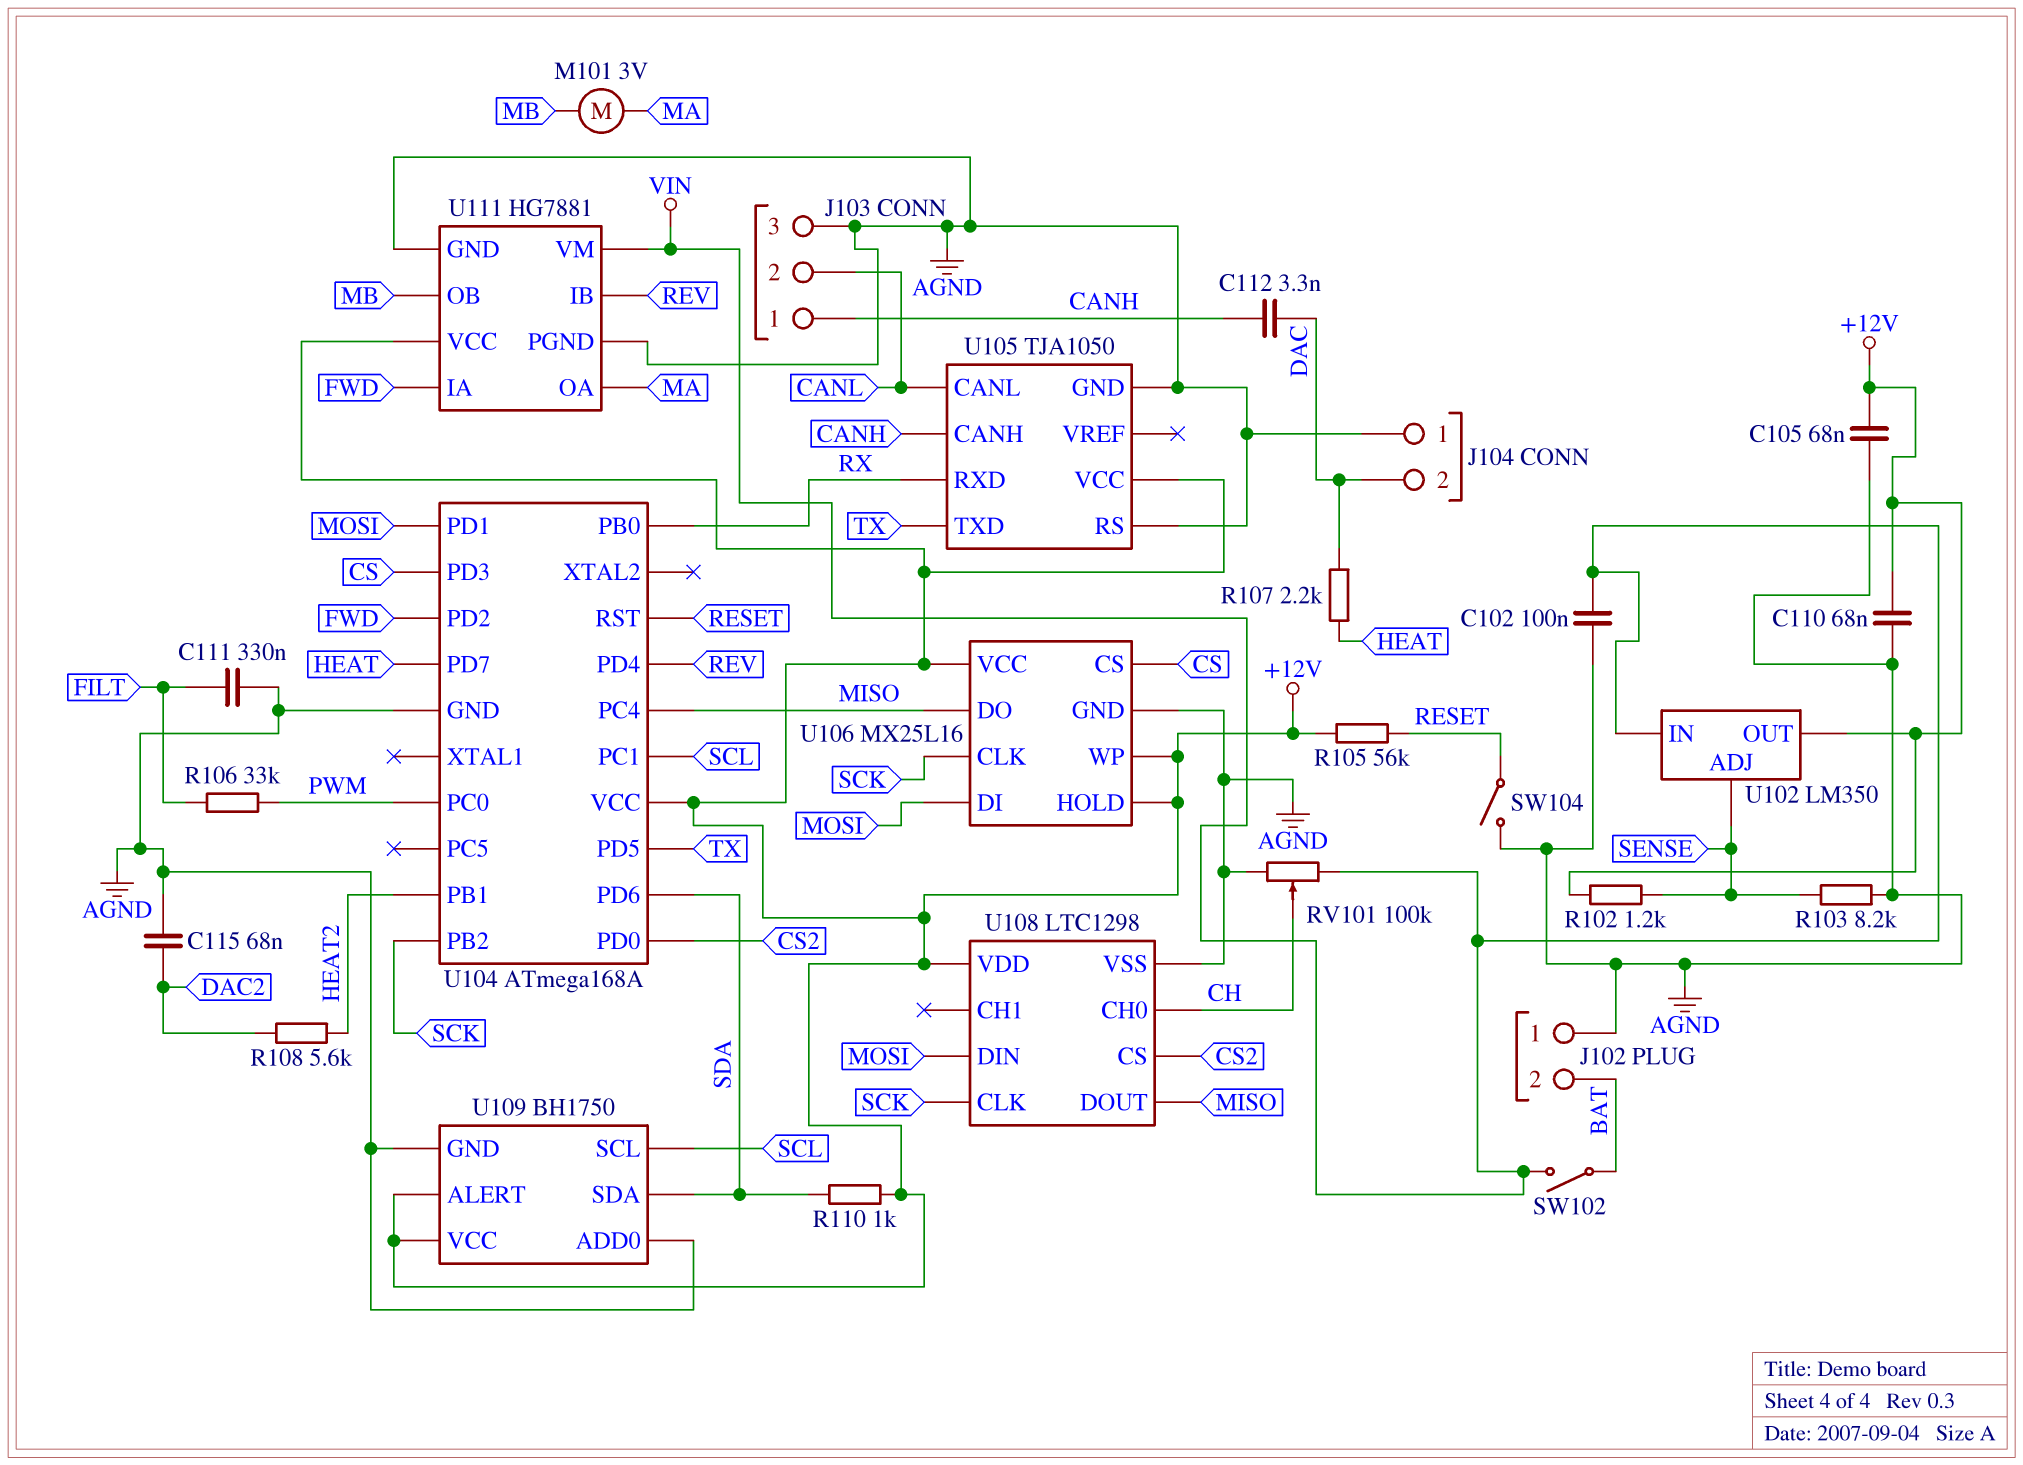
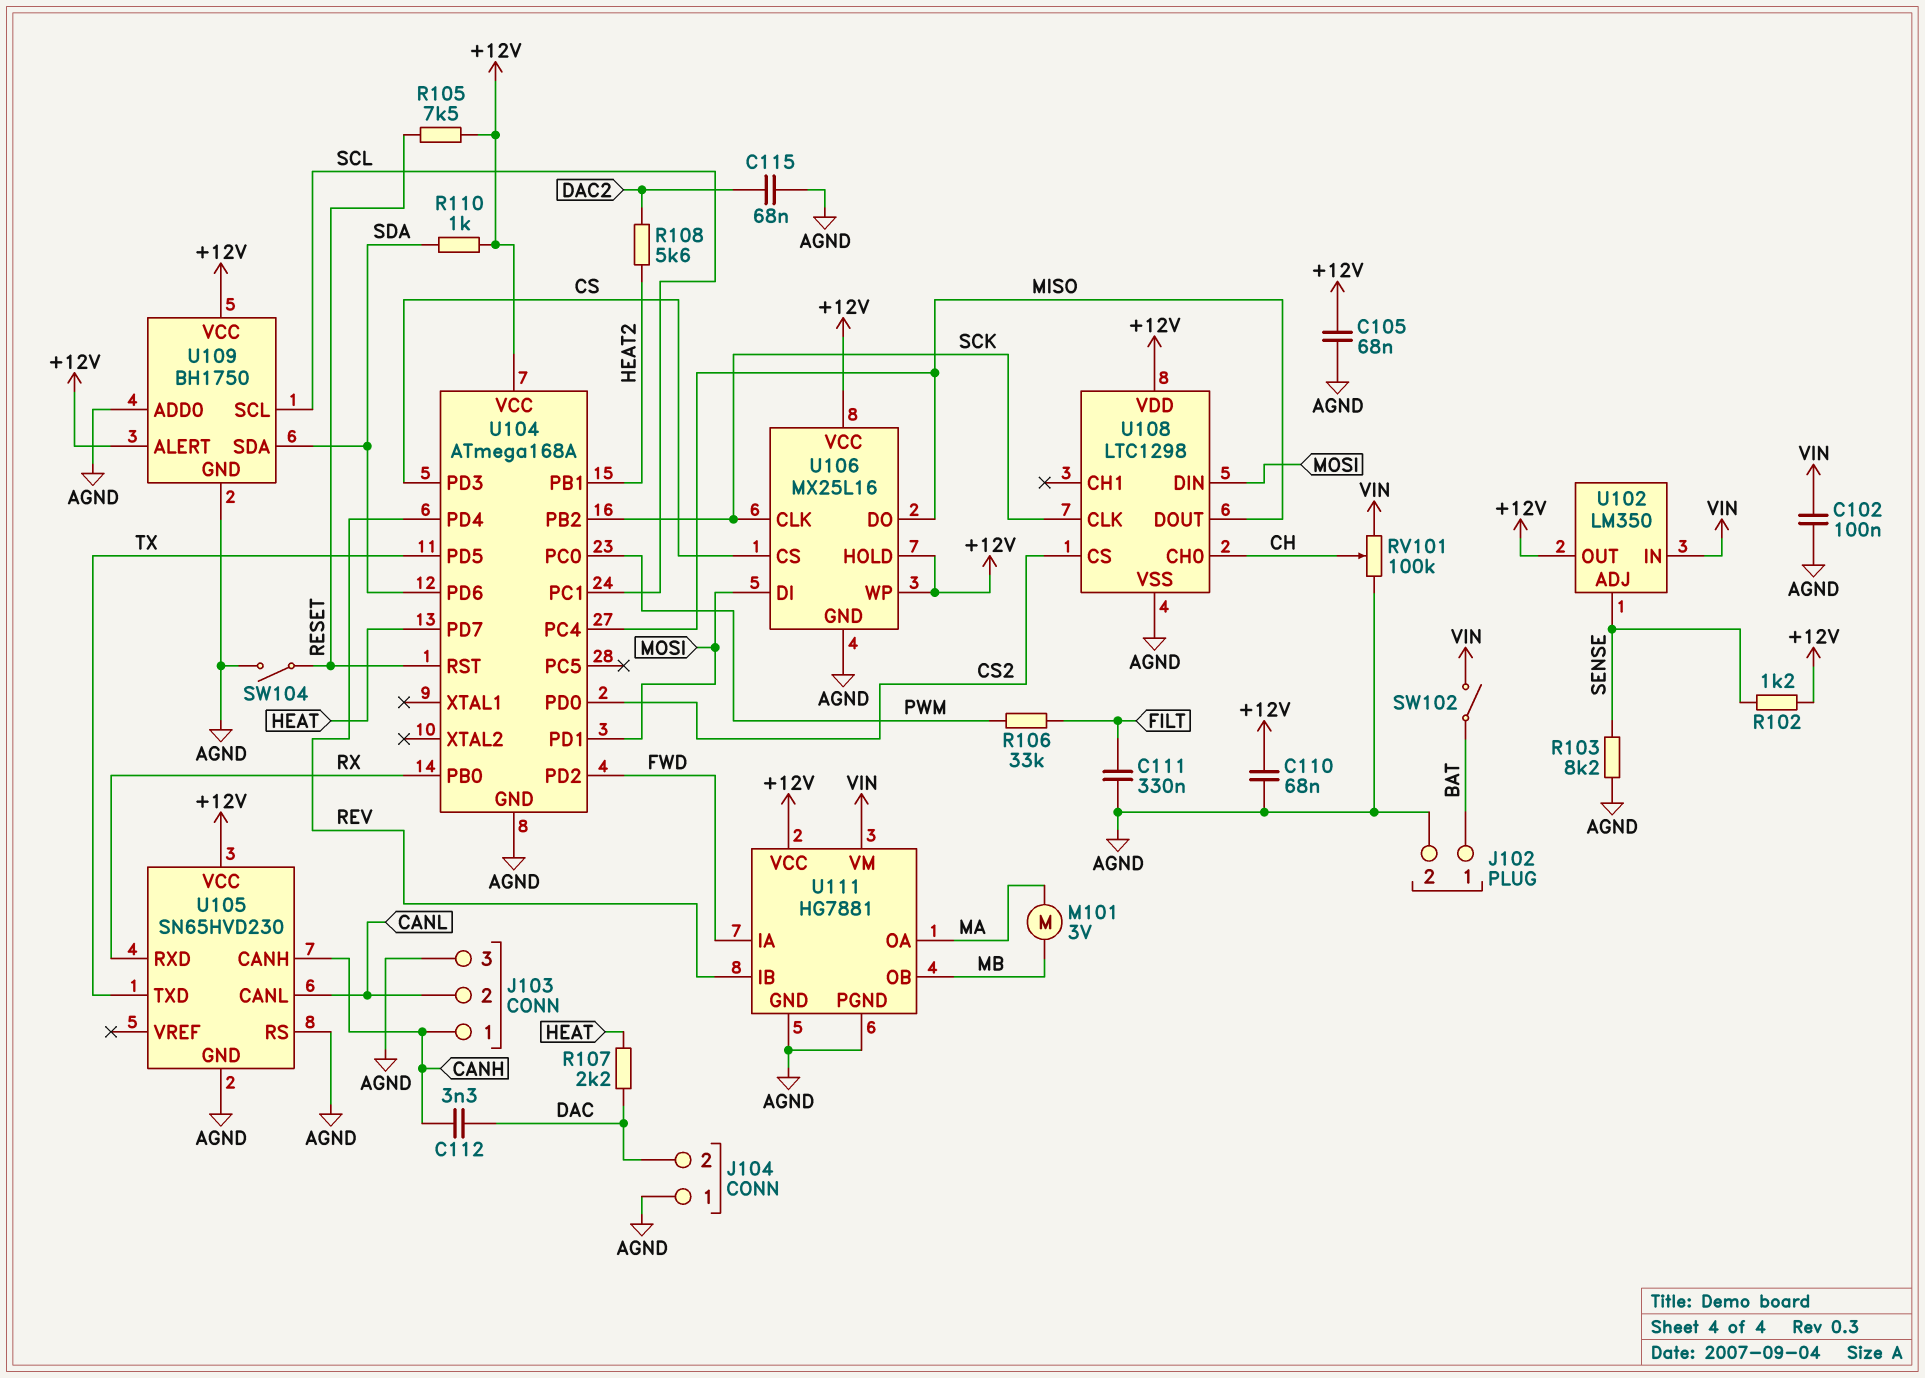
J102 pin 1: AGND -> BAT
J102 pin 2: BAT -> AGND
R105: 56k (+12V, RESET) -> 7.5k (+12V, RESET)
U105: TJA1050 -> SN65HVD230

